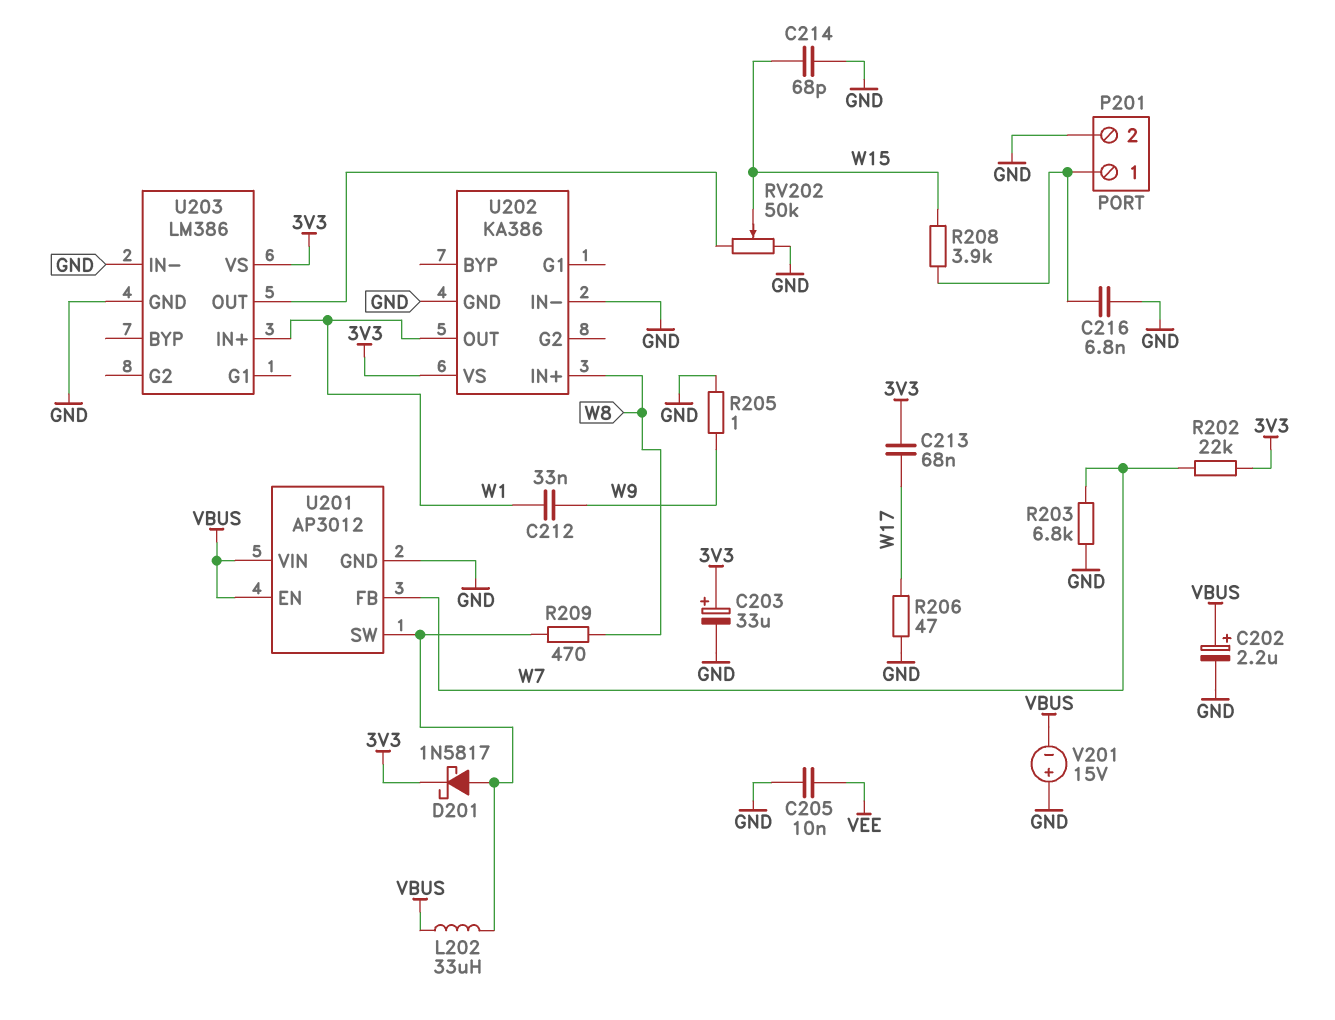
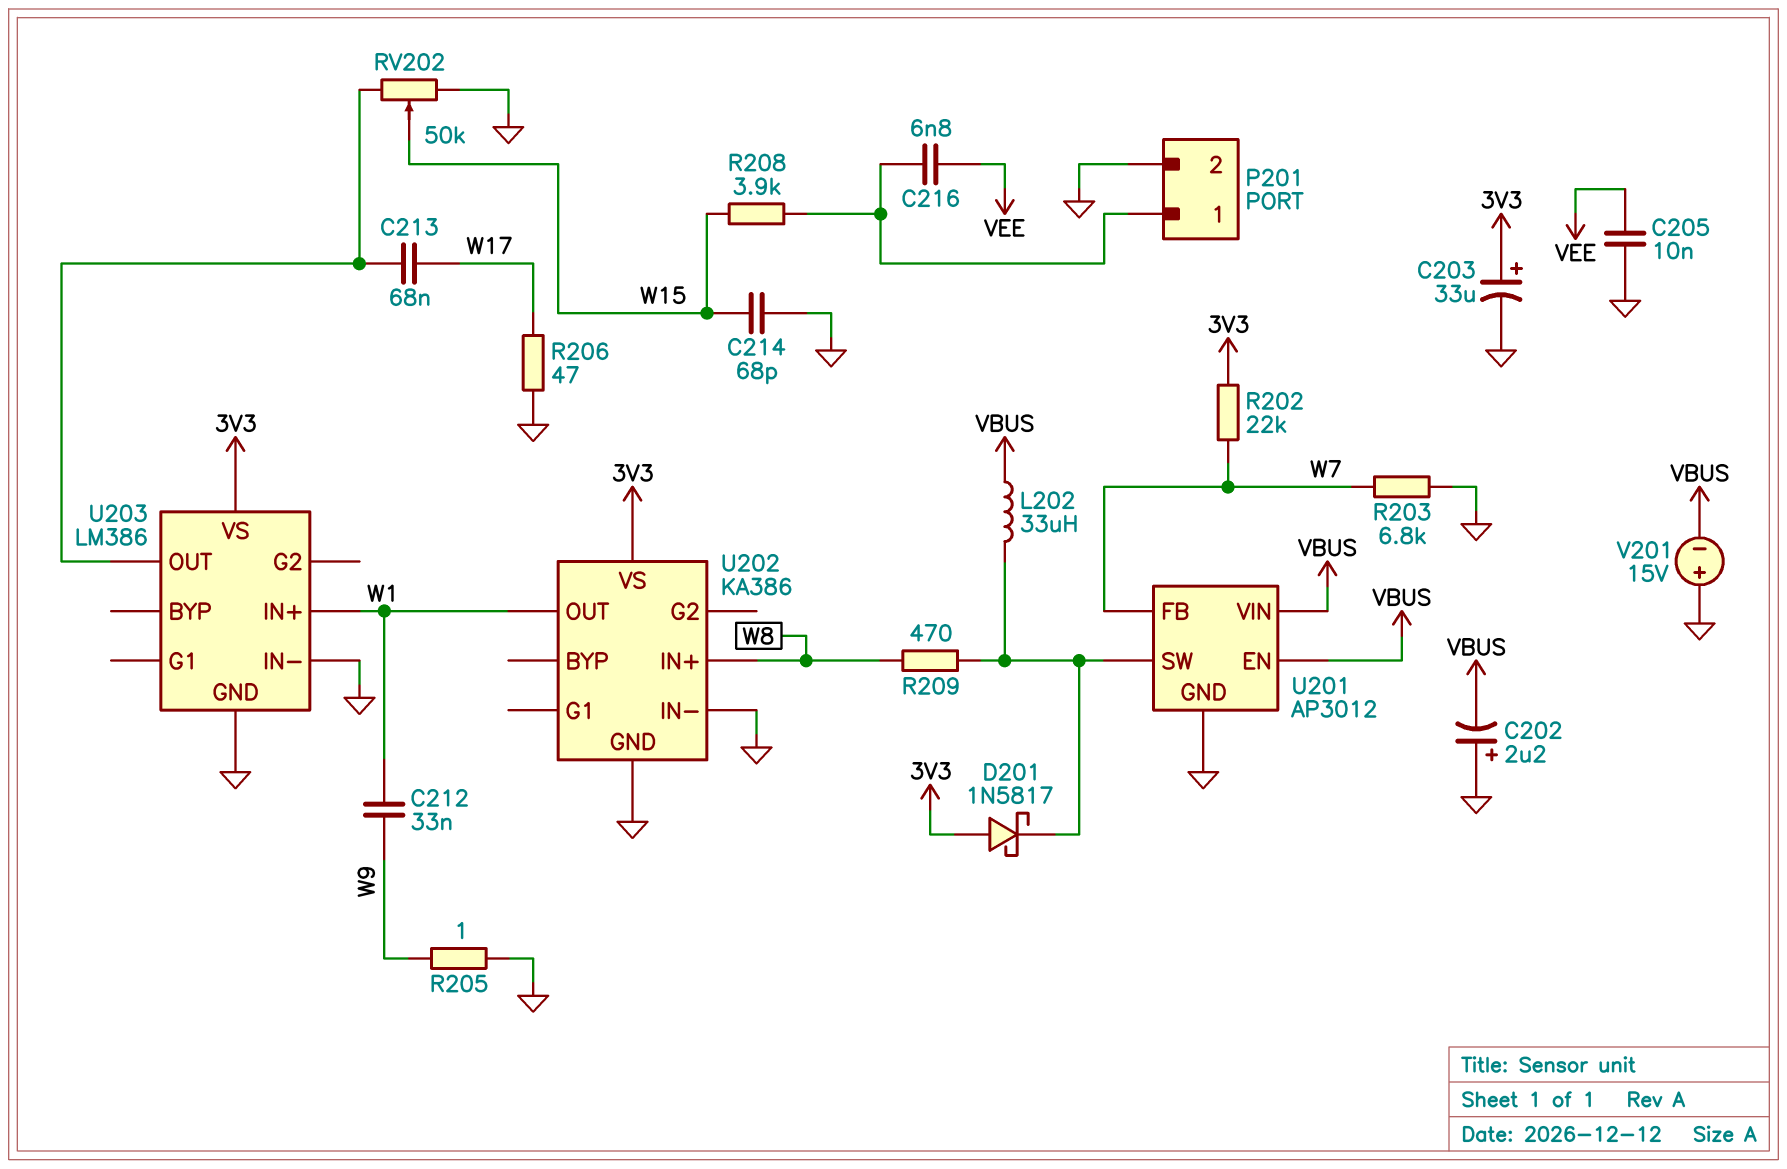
C202: 2.2uF (plus VBUS, minus GND) -> 2.2uF (plus GND, minus VBUS)
C213: 68nF (3V3, W17) -> 68nF (U203/OUT, W17)
C216: 6.8nF (GND, P201/1) -> 6.8nF (P201/1, VEE)
D201: schottky 1N5817 (A U201/SW, K 3V3) -> schottky 1N5817 (A 3V3, K U201/SW)

